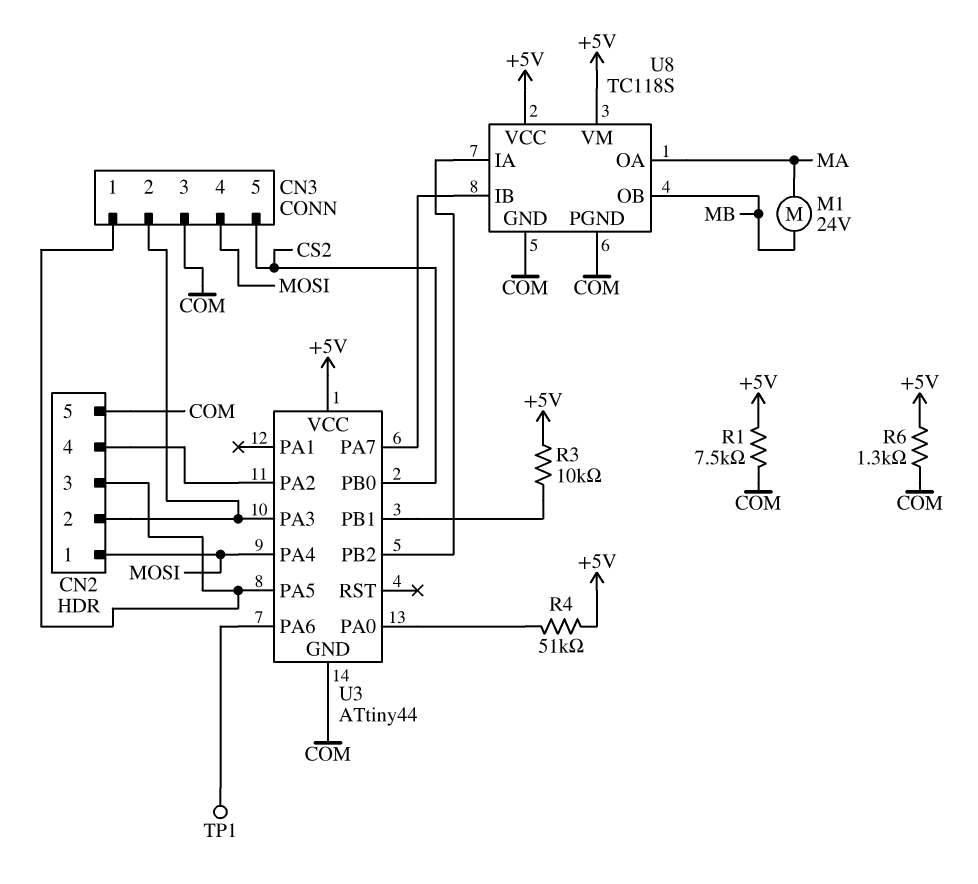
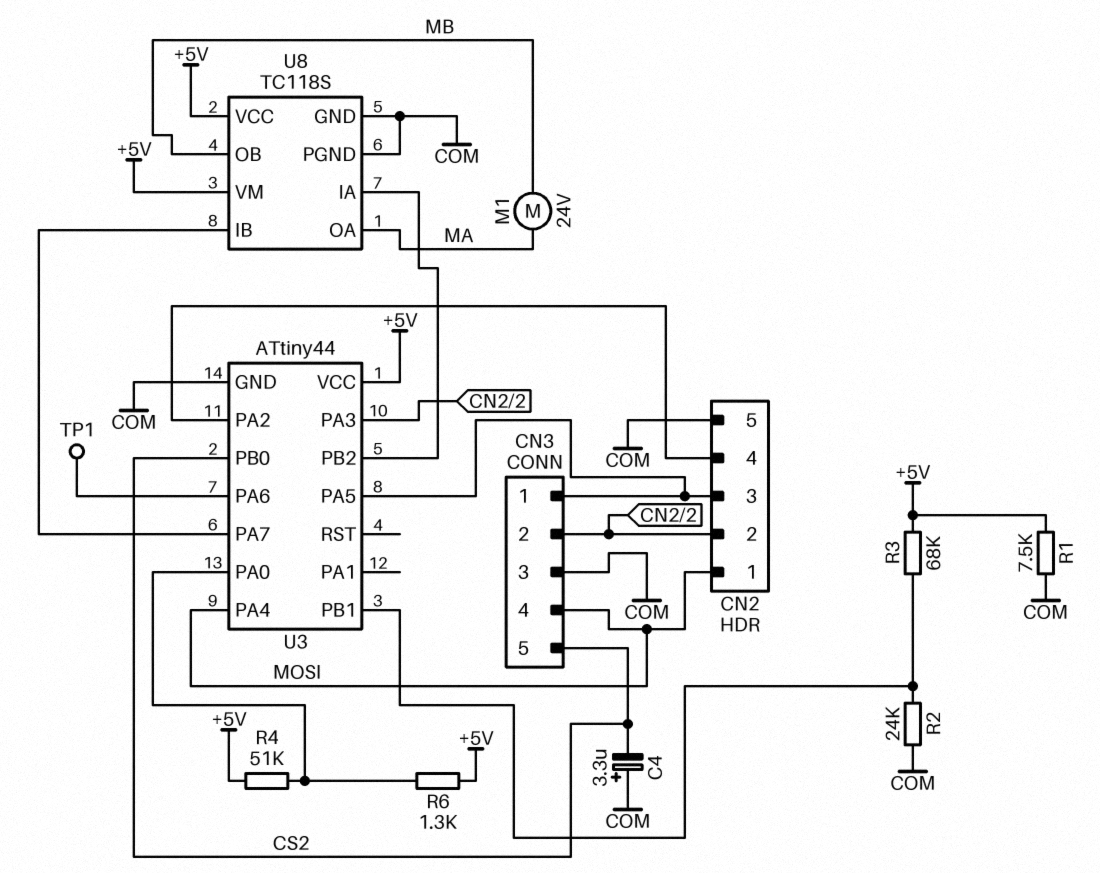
C4: none -> 3.3uF (plus COM, minus CS2)
R2: none -> 24k (COM, U3/PB1)
R3: 10k (+5V, U3/PB1) -> 68k (+5V, U3/PB1)
R6: 1.3k (+5V, COM) -> 1.3k (+5V, U3/PA0)

